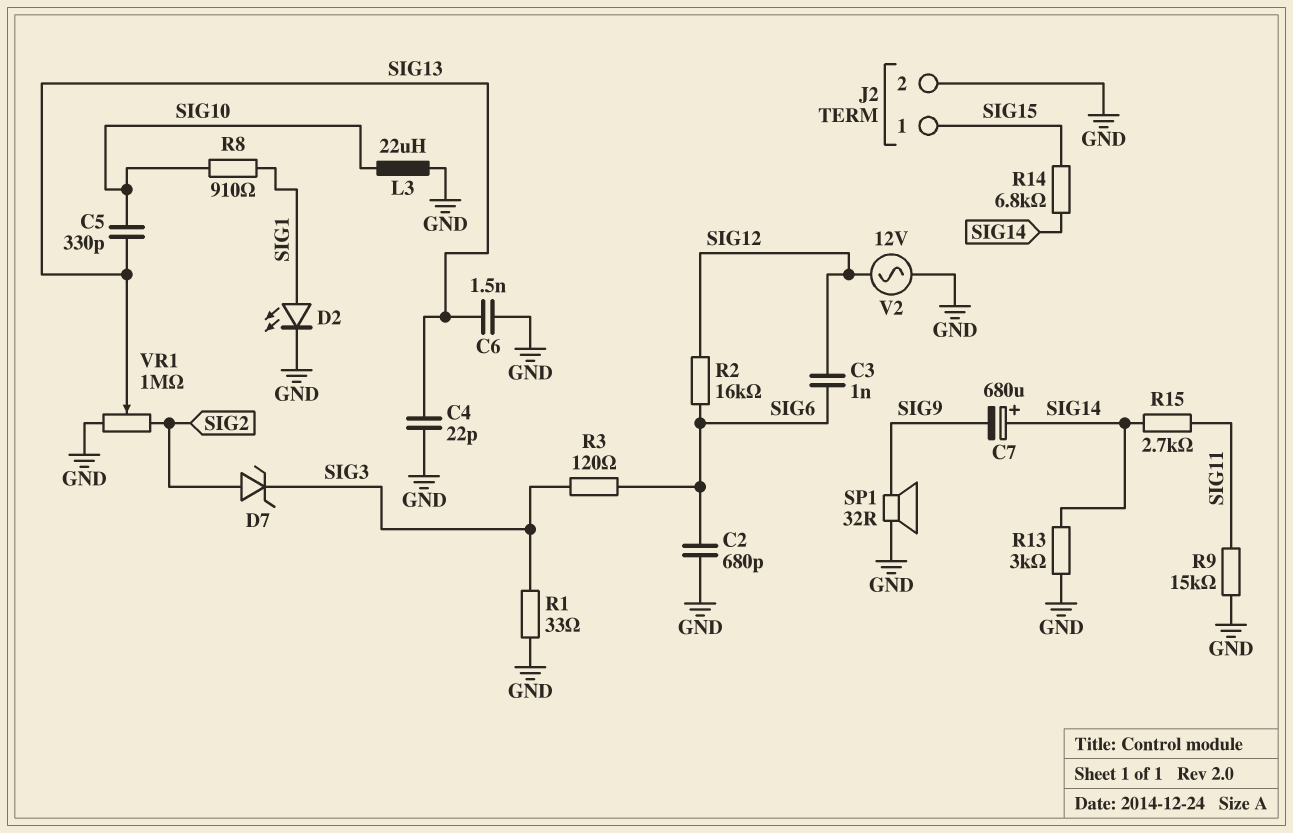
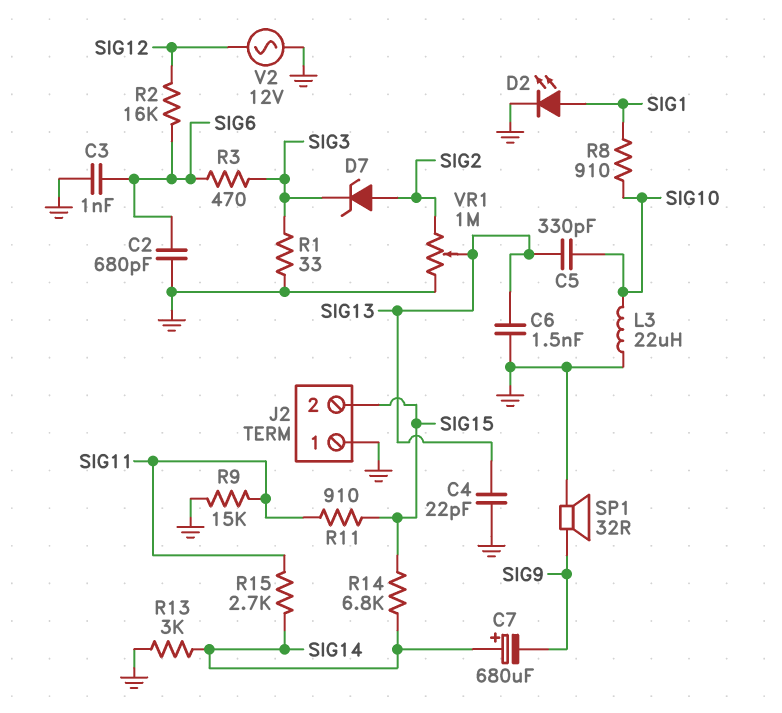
C3: 1nF (SIG6, SIG12) -> 1nF (GND, SIG6)
J2 pin 1: SIG15 -> GND
J2 pin 2: GND -> SIG15
R3: 120 (SIG3, SIG6) -> 470 (SIG3, SIG6)
R11: none -> 910 (SIG11, SIG15)

